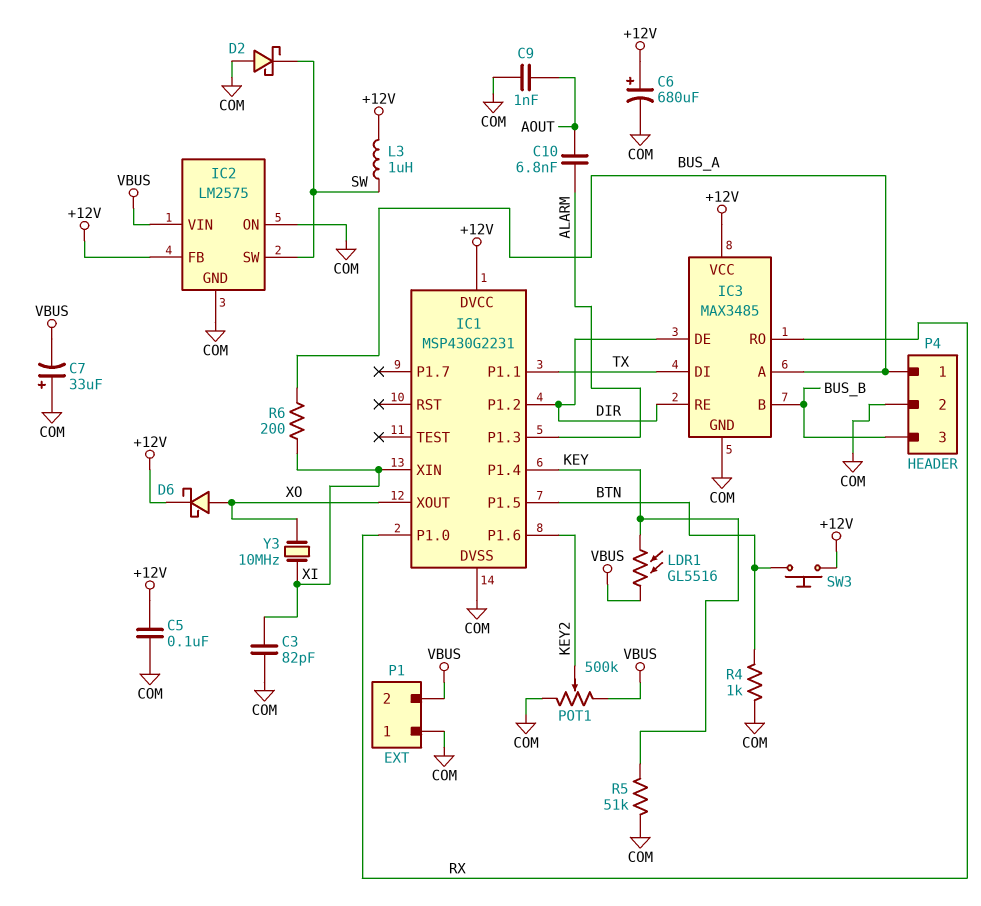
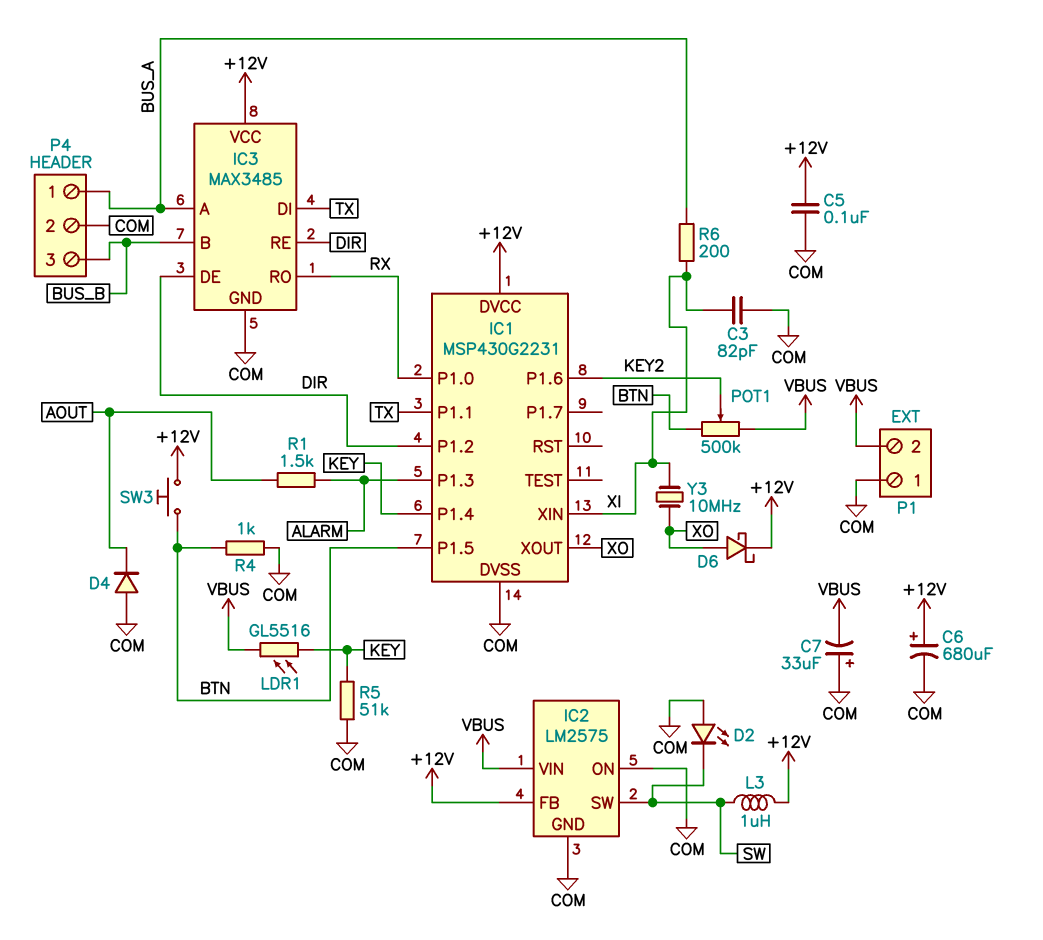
C9: 1nF (AOUT, COM) -> none
C10: 6.8nF (ALARM, AOUT) -> none
D2: schottky (A COM, K SW) -> LED (A COM, K SW)
D4: none -> diode (A COM, K AOUT)
POT1: 500k (COM, VBUS, wiper KEY2) -> 500k (BTN, VBUS, wiper KEY2)
R1: none -> 1.5k (ALARM, AOUT)

